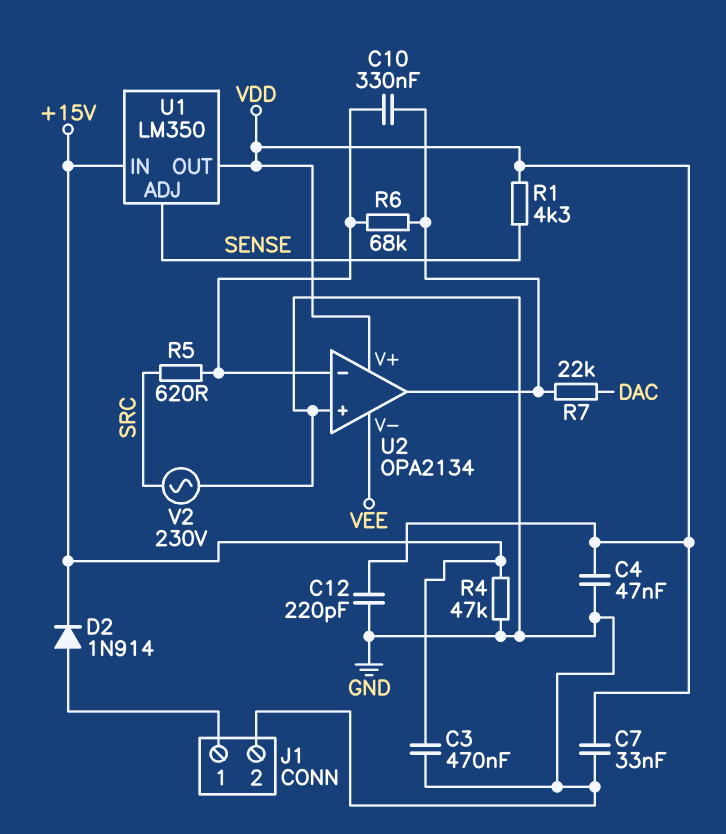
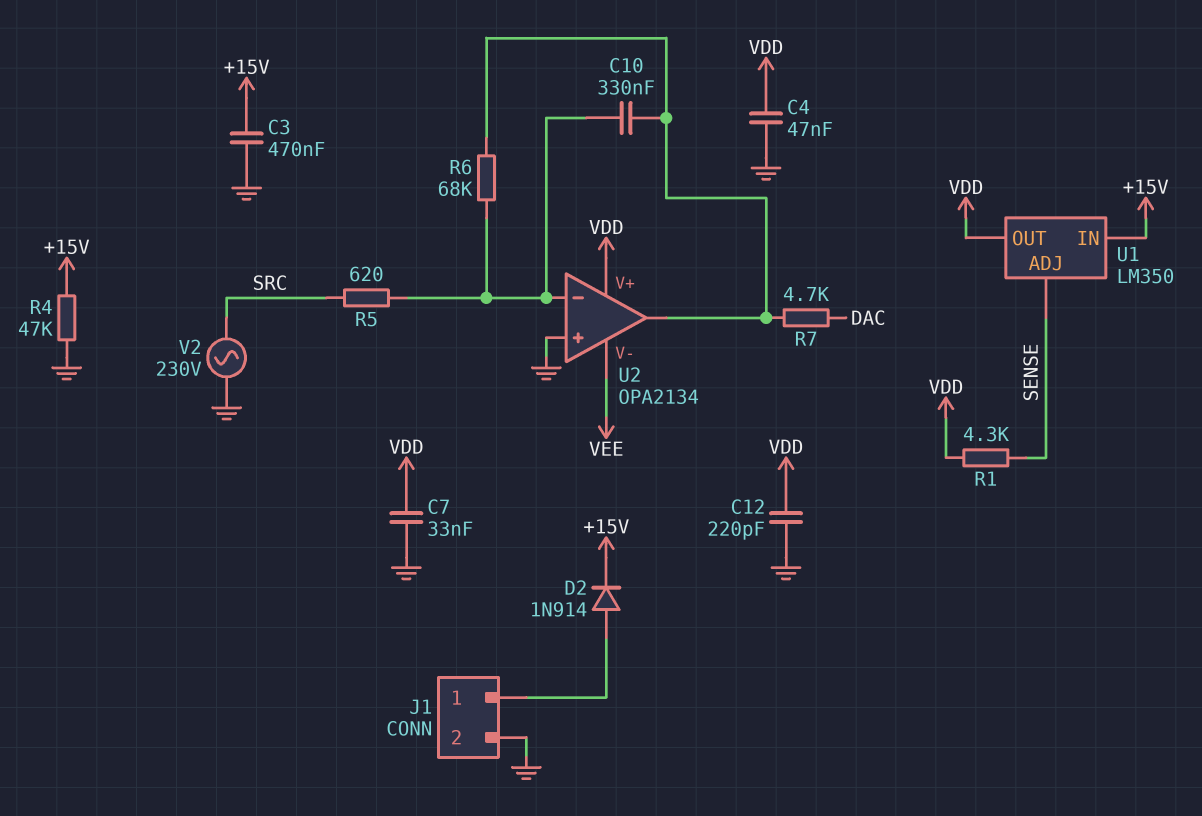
R7: 22k (DAC, U2/out) -> 4.7k (DAC, U2/out)

